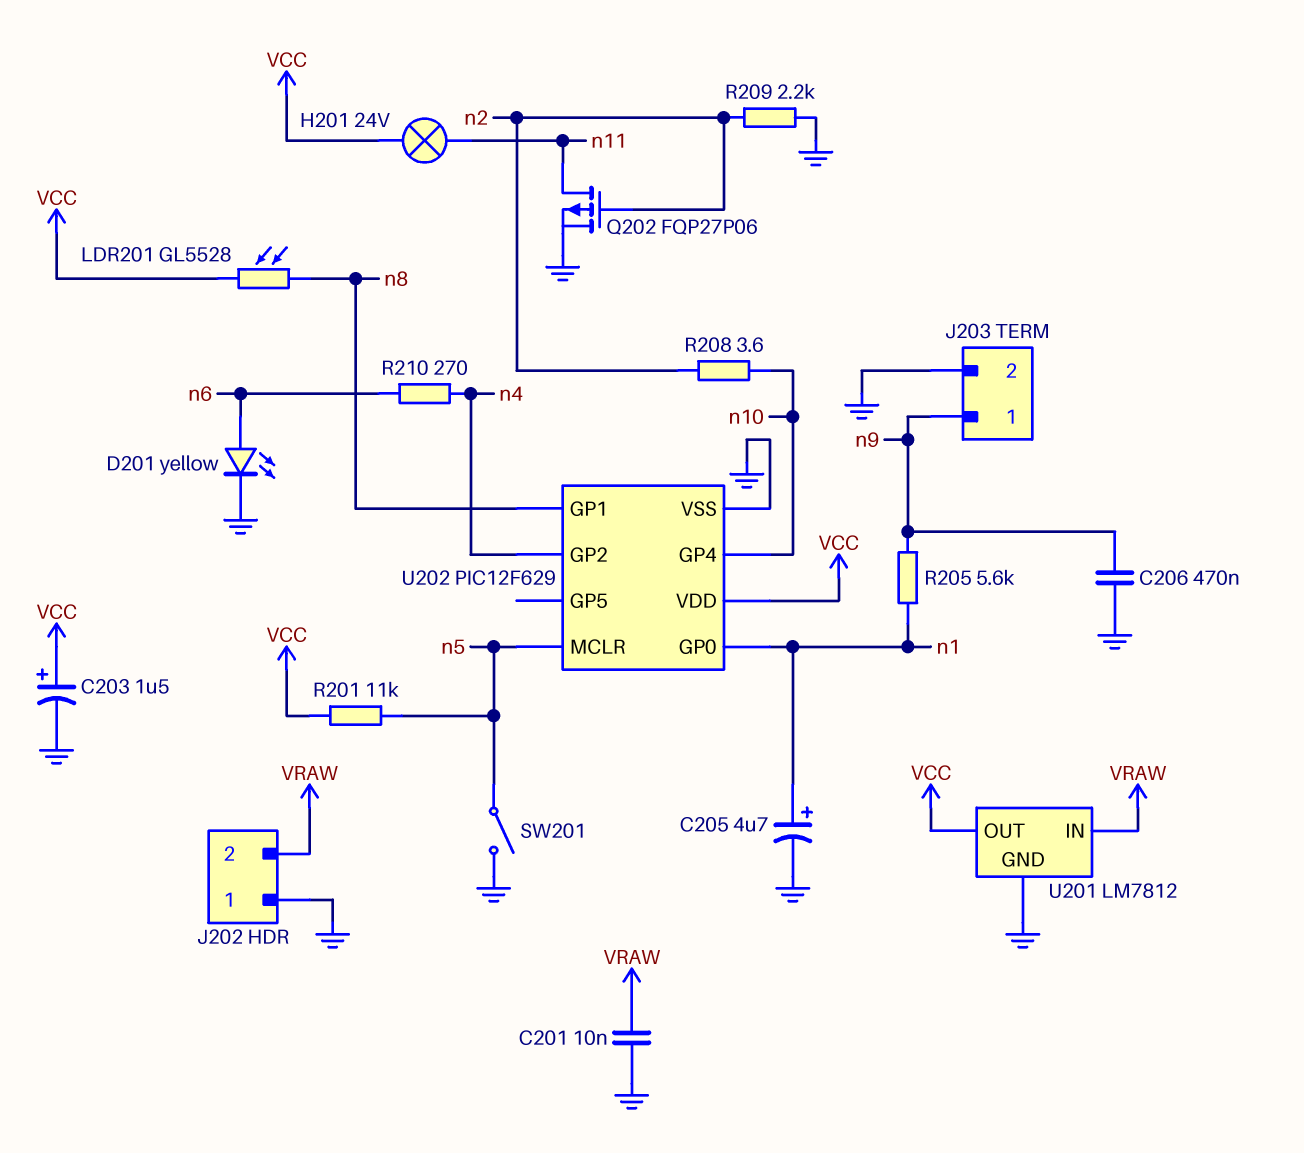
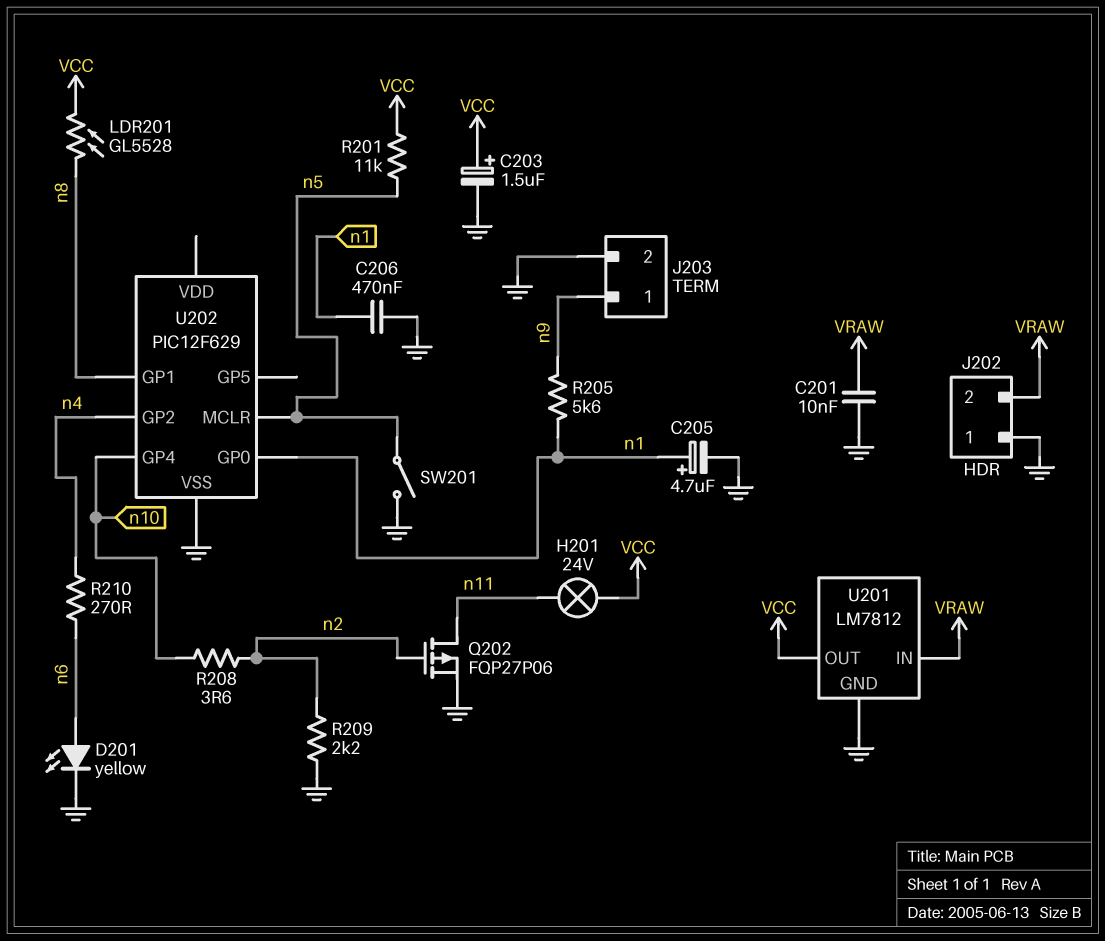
C206: 470nF (GND, n9) -> 470nF (GND, n1)
U202 pin VDD: VCC -> none

